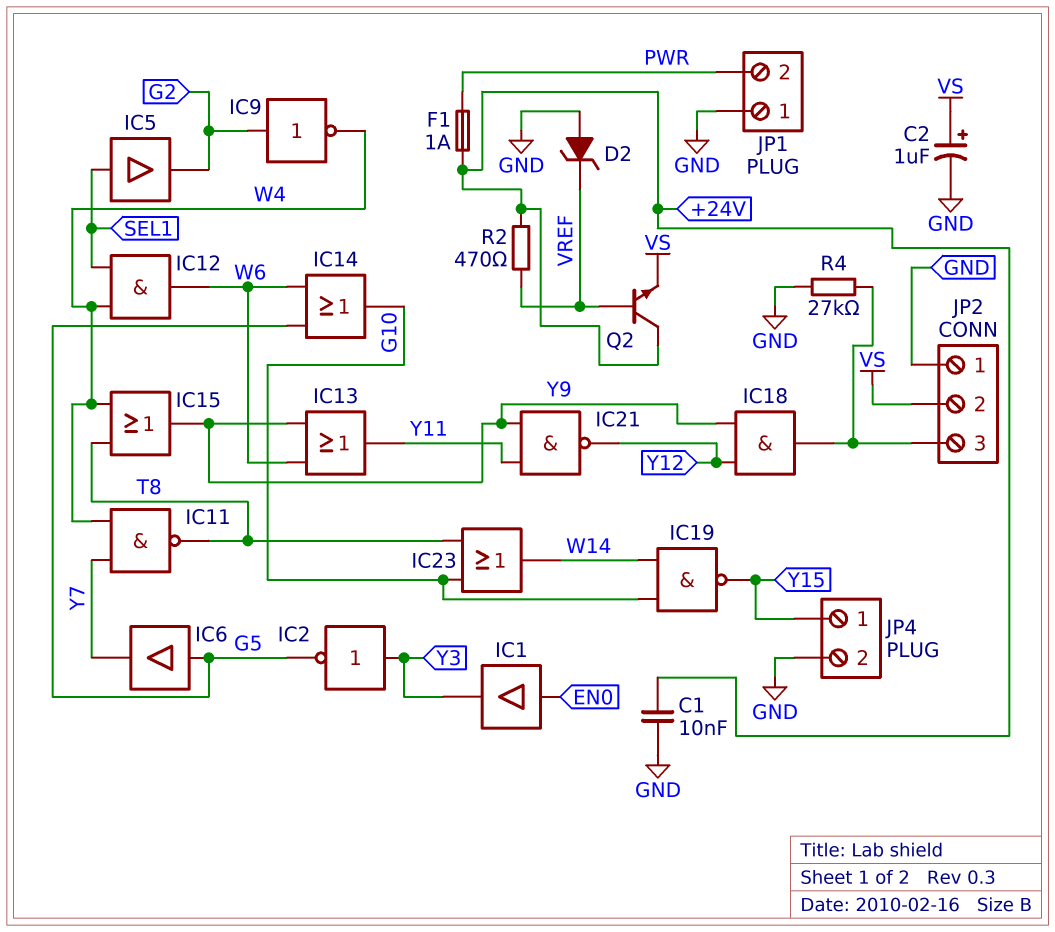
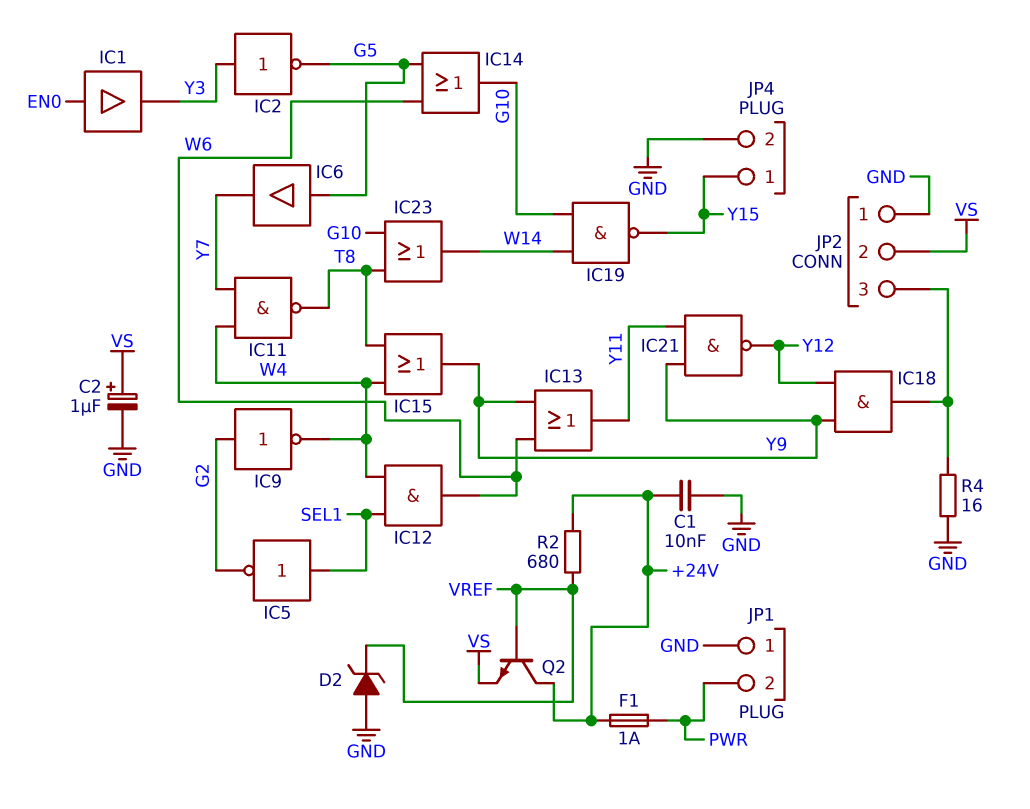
IC5: buffer (in SEL1, out G2) -> NOT (in SEL1, out G2)
R2: 470 (+24V, VREF) -> 680 (+24V, VREF)
R4: 27k (GND, JP2/3) -> 16 (GND, JP2/3)

